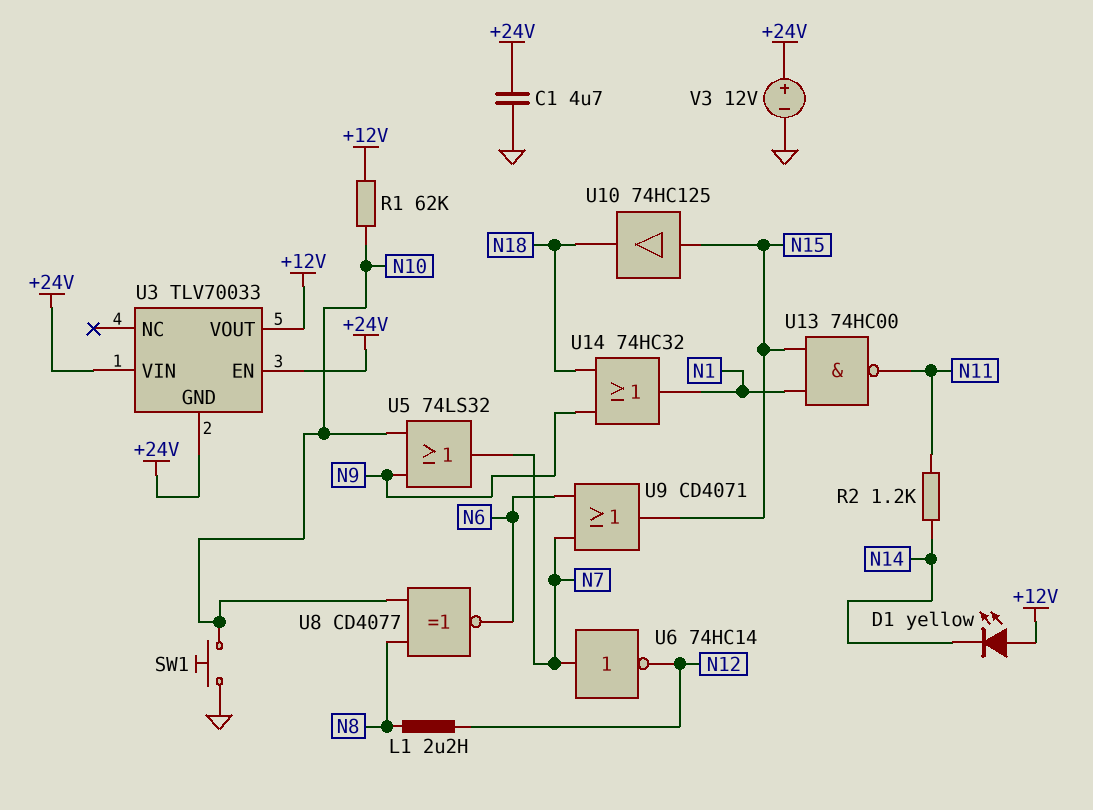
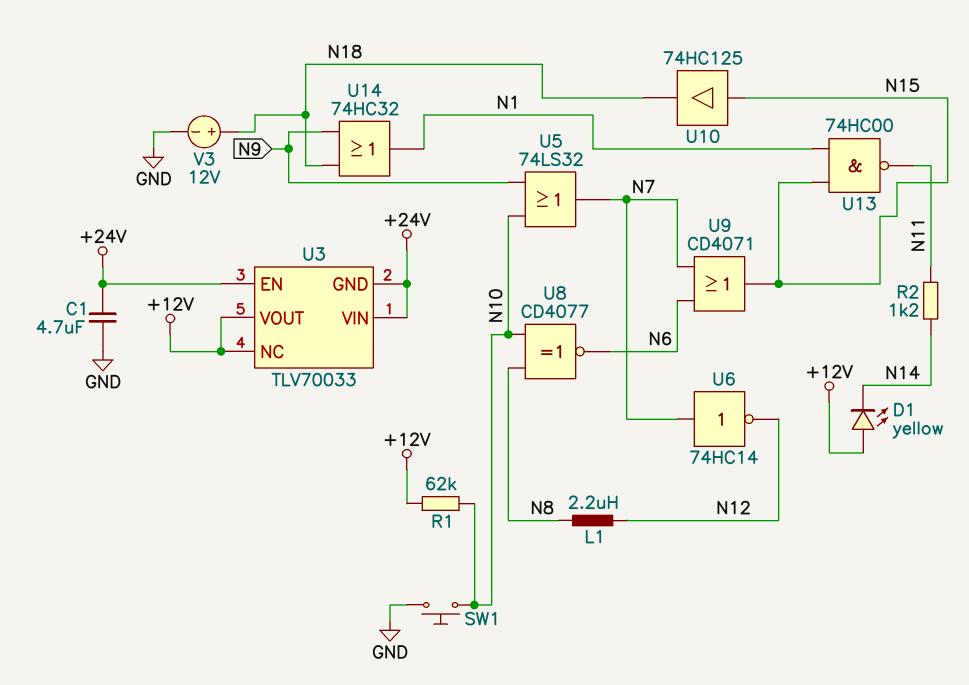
U3 pin NC: none -> +12V
V3: 12V (plus +24V, minus GND) -> 12V (plus N18, minus GND)

